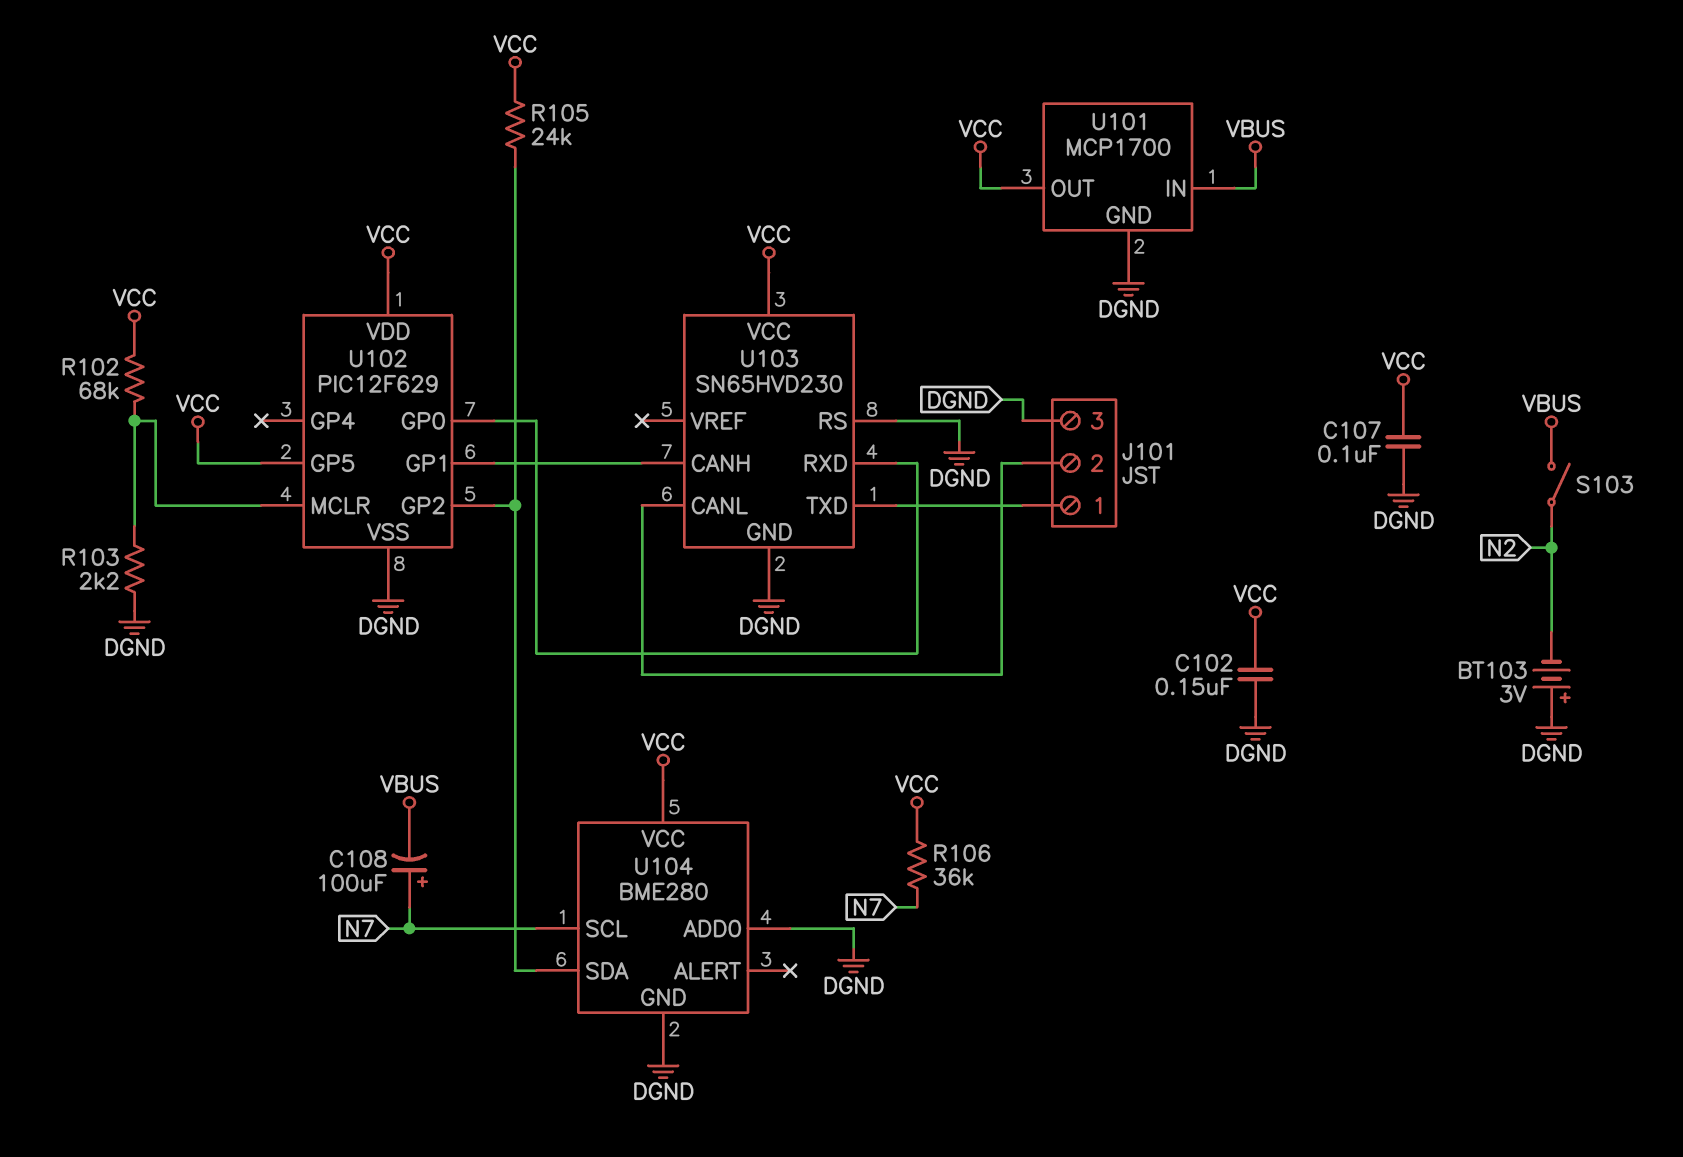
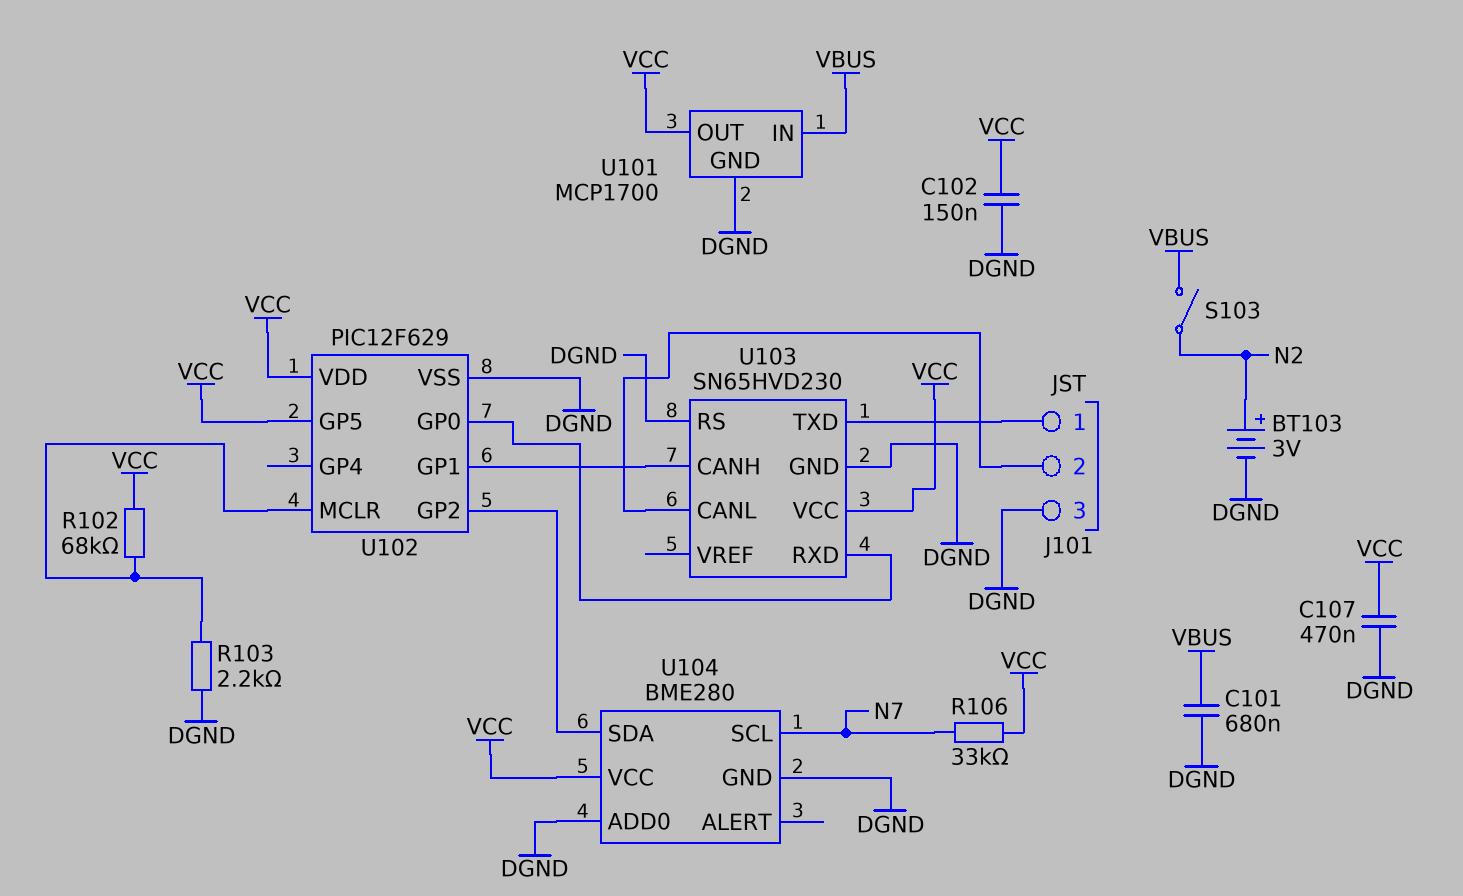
BT103: 3V (plus DGND, minus N2) -> 3V (plus N2, minus DGND)
C101: none -> 680nF (DGND, VBUS)
C107: 100nF (DGND, VCC) -> 470nF (DGND, VCC)
C108: 100uF (plus N7, minus VBUS) -> none
R105: 24k (U102/GP2, VCC) -> none
R106: 36k (N7, VCC) -> 33k (N7, VCC)

